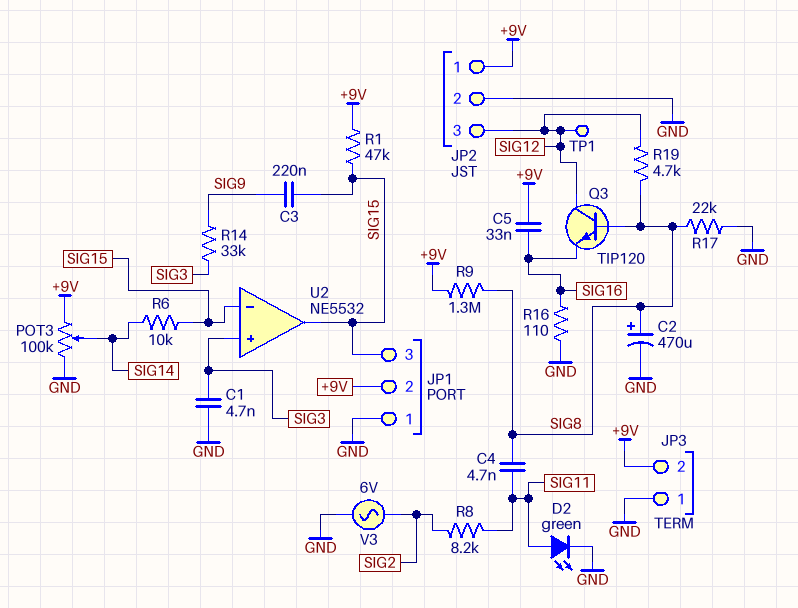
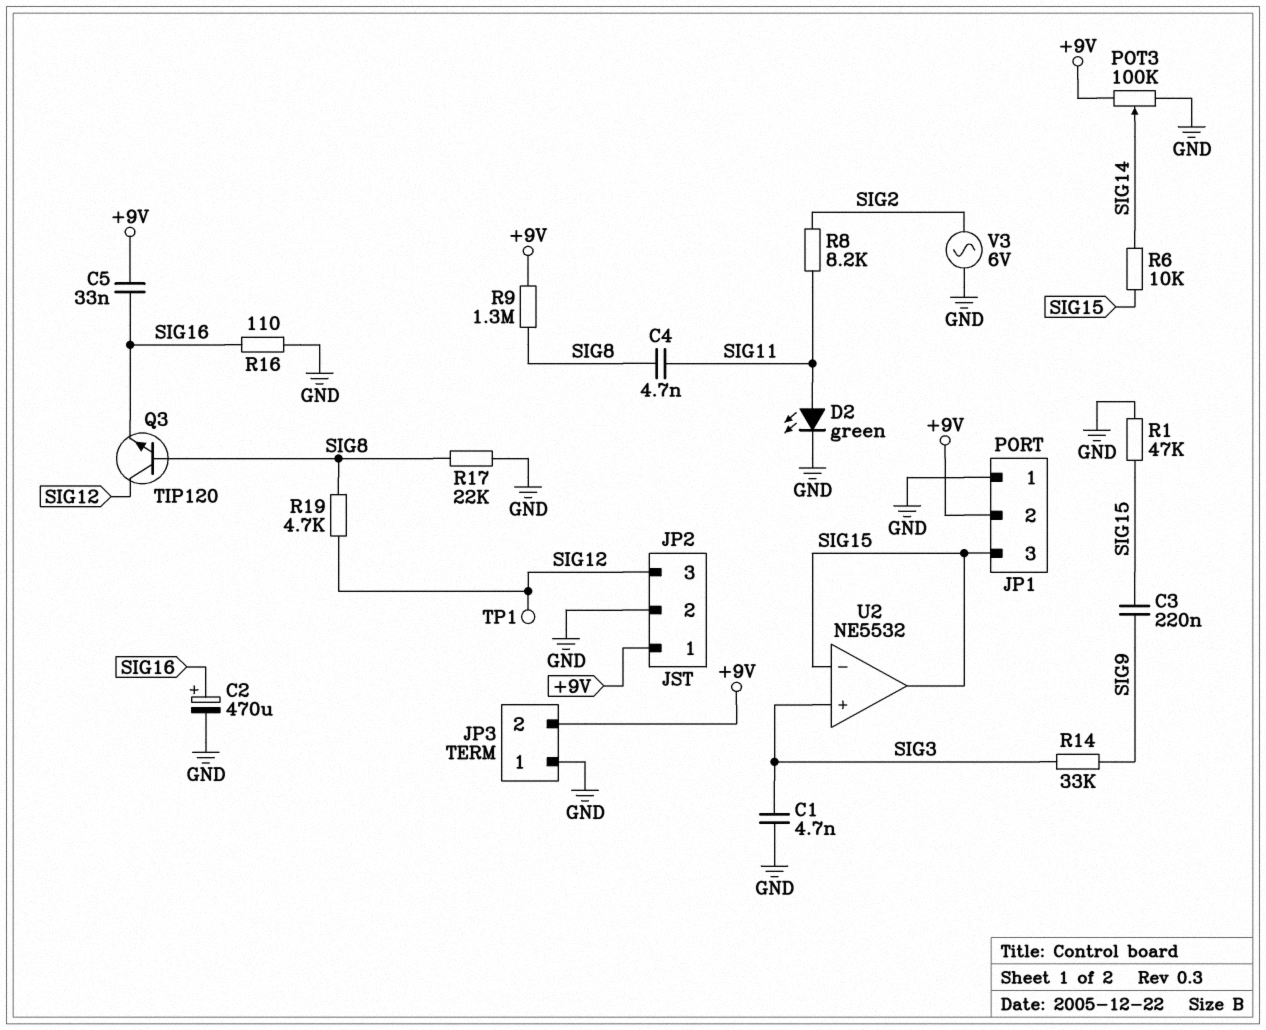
C2: 470uF (plus SIG8, minus GND) -> 470uF (plus SIG16, minus GND)
R1: 47k (+9V, SIG15) -> 47k (GND, SIG15)

